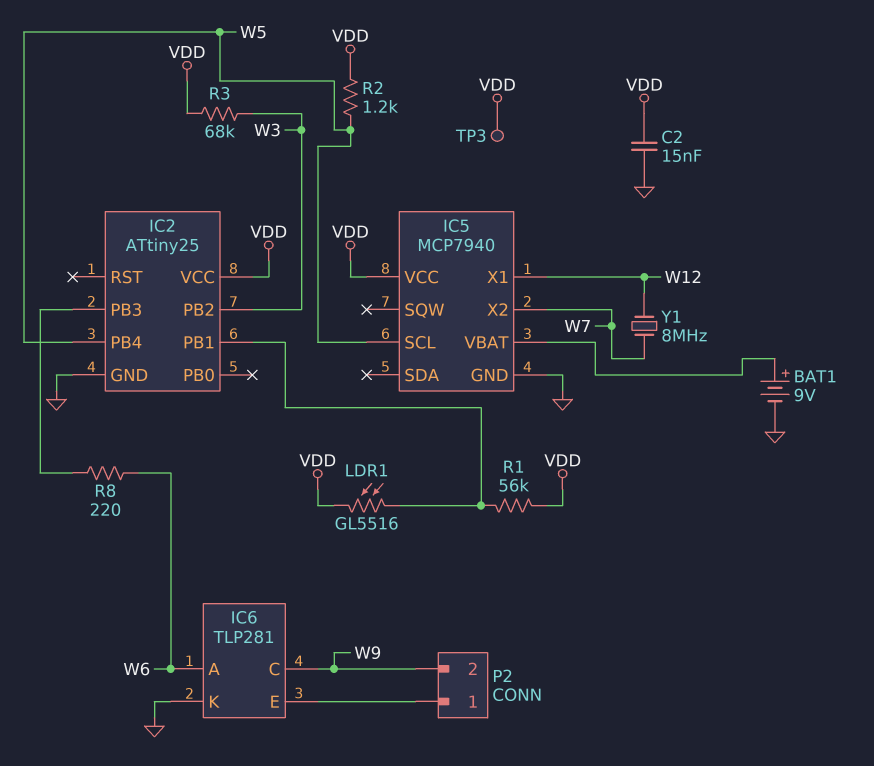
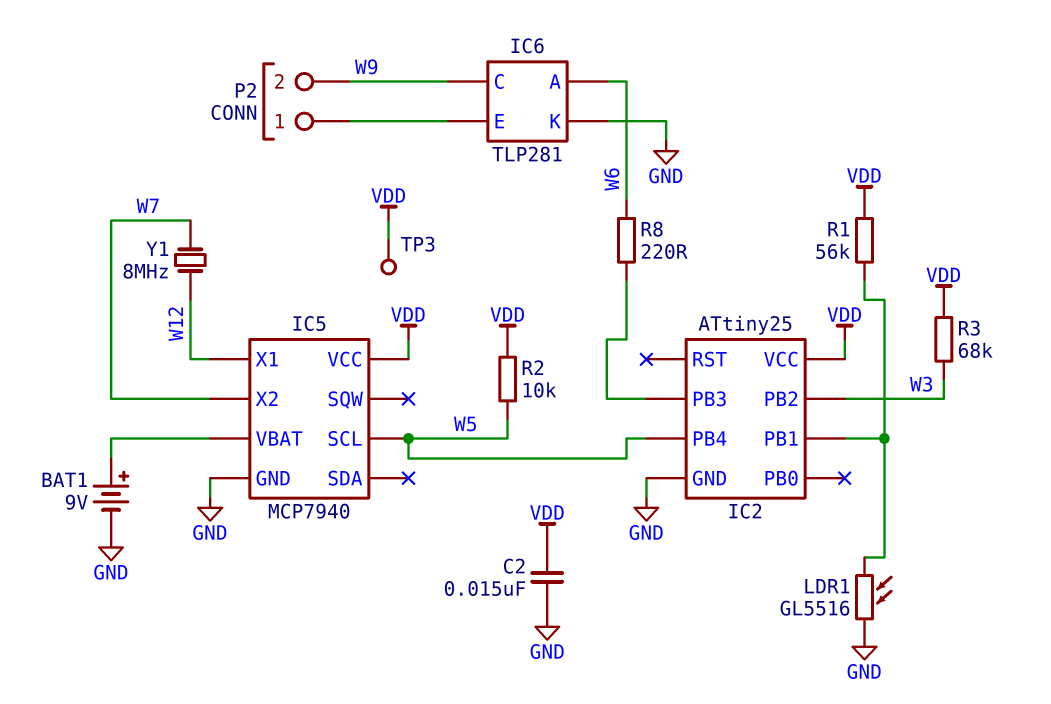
LDR1: GL5516 (IC2/PB1, VDD) -> GL5516 (GND, IC2/PB1)
R2: 1.2k (VDD, W5) -> 10k (VDD, W5)

